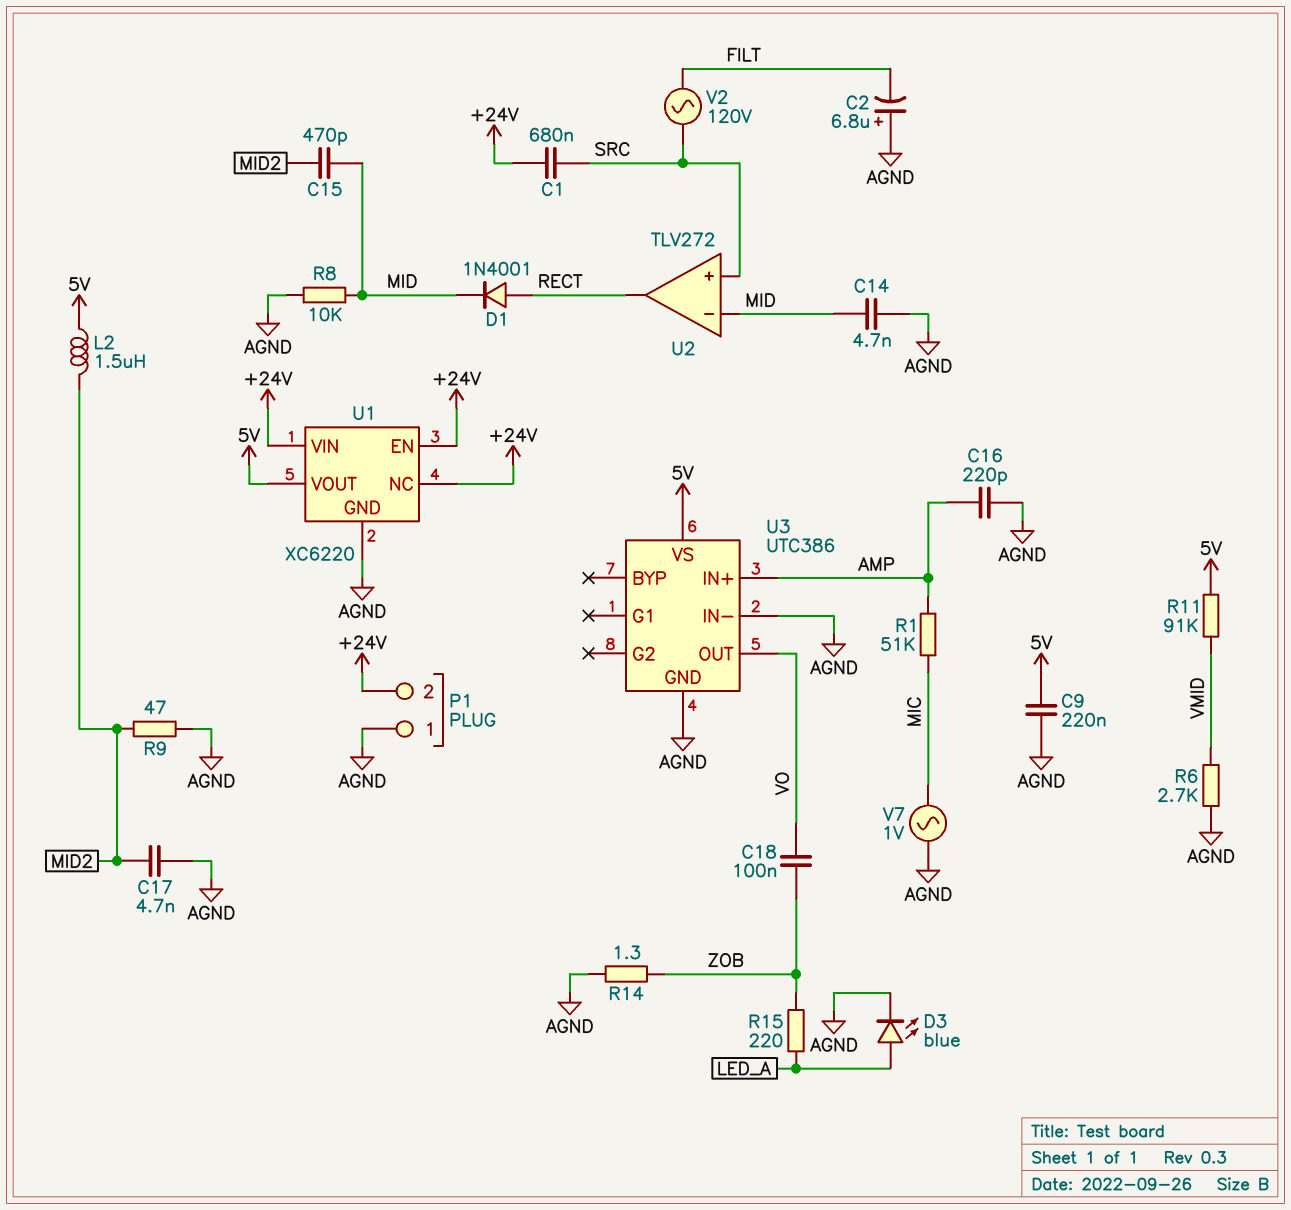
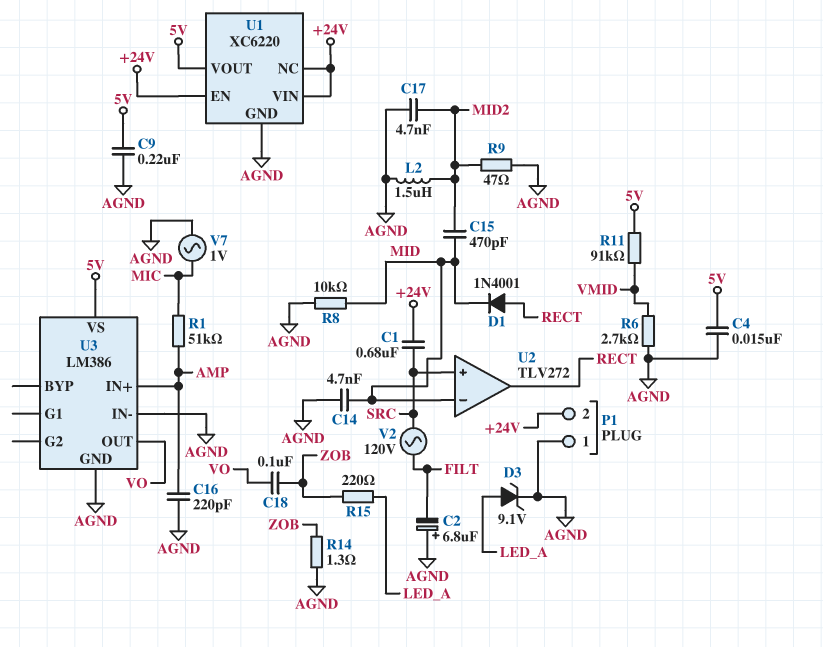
C4: none -> 15nF (5V, AGND)
D3: LED blue (A LED_A, K AGND) -> zener 9.1V (A LED_A, K AGND)
L2: 1.5uH (5V, MID2) -> 1.5uH (AGND, MID2)
U3: UTC386 -> LM386

